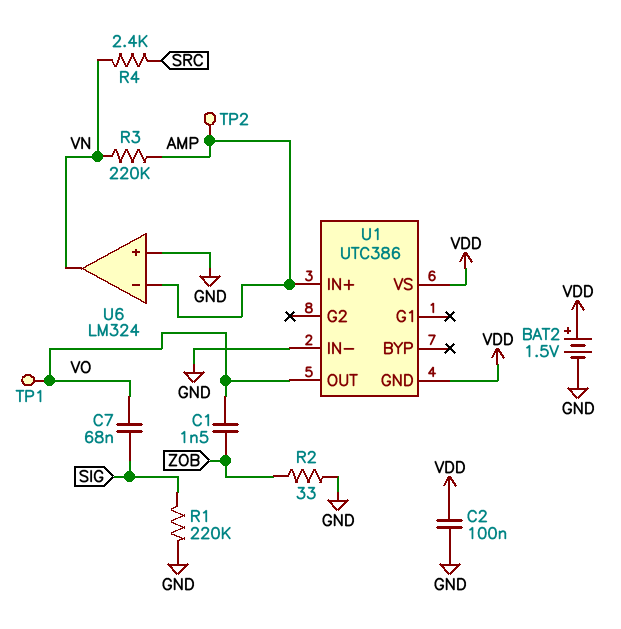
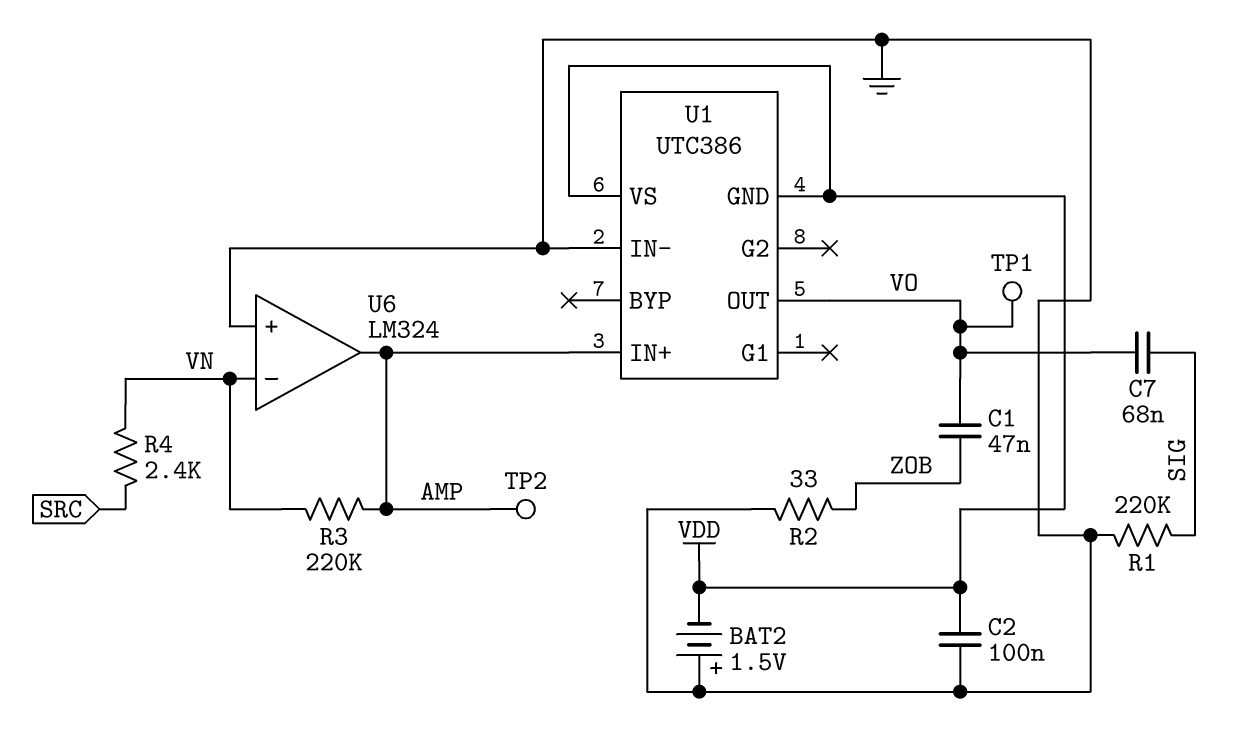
BAT2: 1.5V (plus VDD, minus GND) -> 1.5V (plus GND, minus VDD)
C1: 1.5nF (VO, ZOB) -> 47nF (VO, ZOB)
U6 pin in-: AMP -> VN
U6 pin out: VN -> AMP

